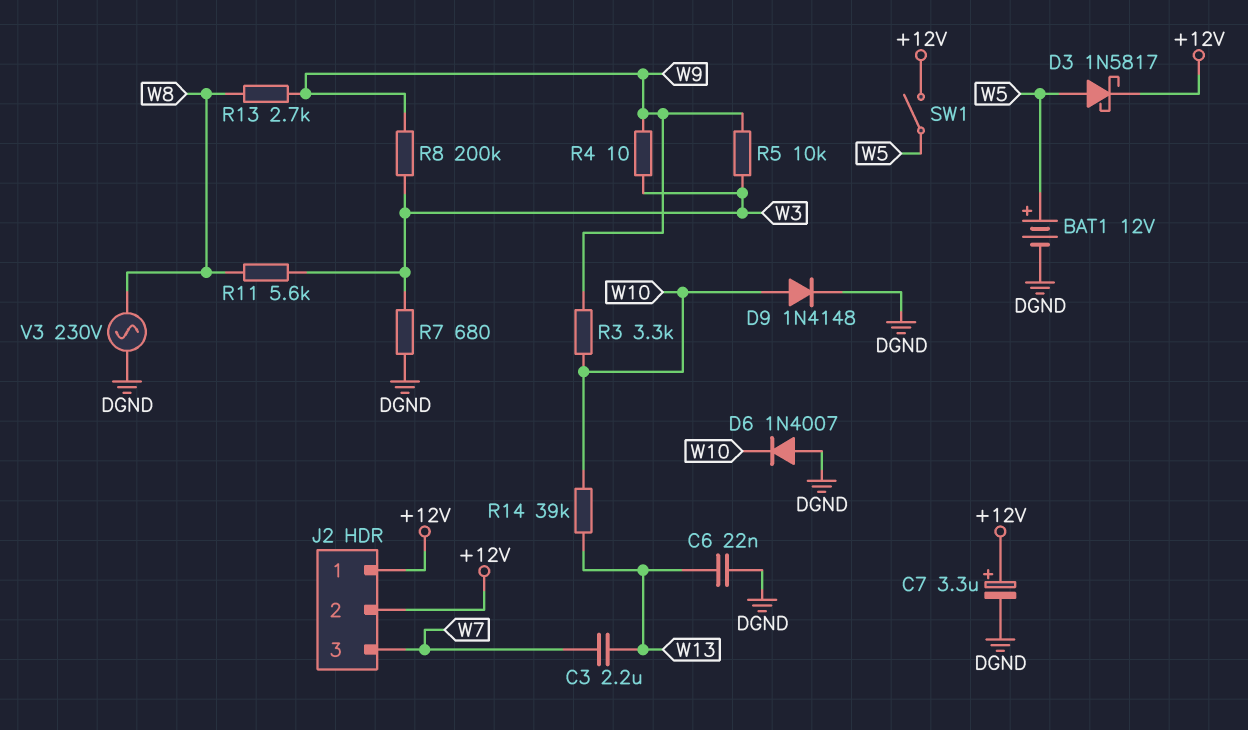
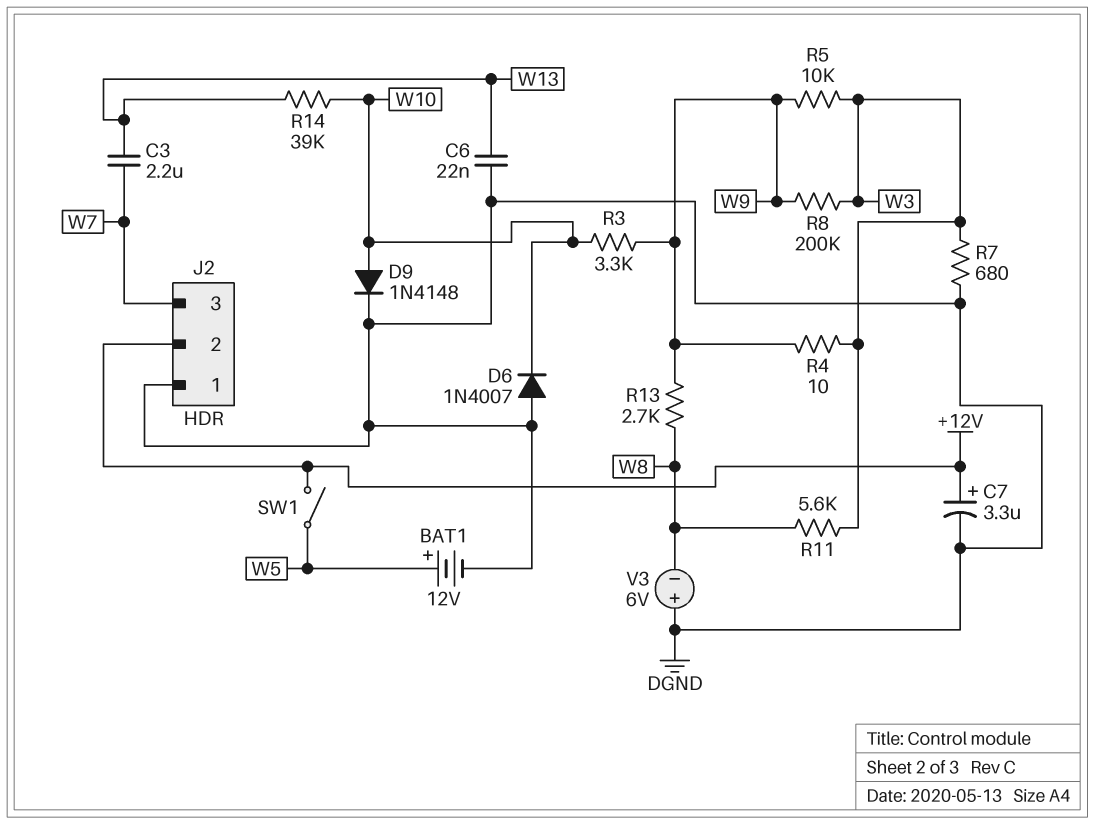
D3: schottky 1N5817 (A W5, K +12V) -> none
J2 pin 1: +12V -> DGND
V3: AC 230V (DGND, W8) -> 6V (plus DGND, minus W8)

